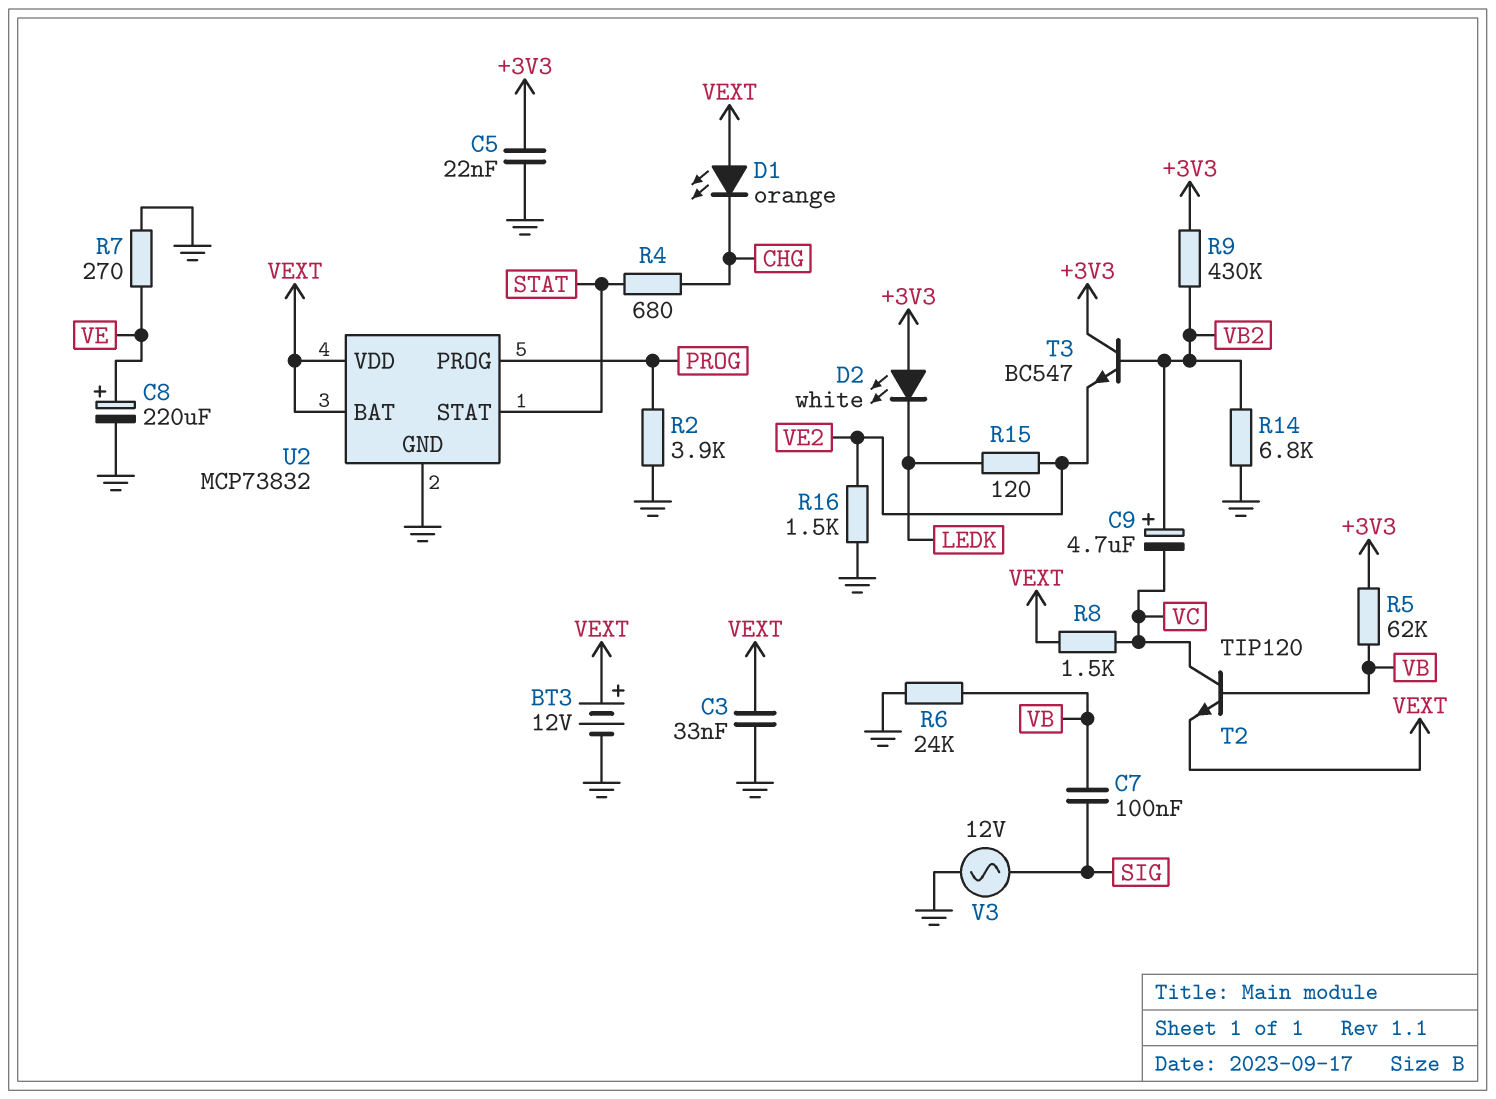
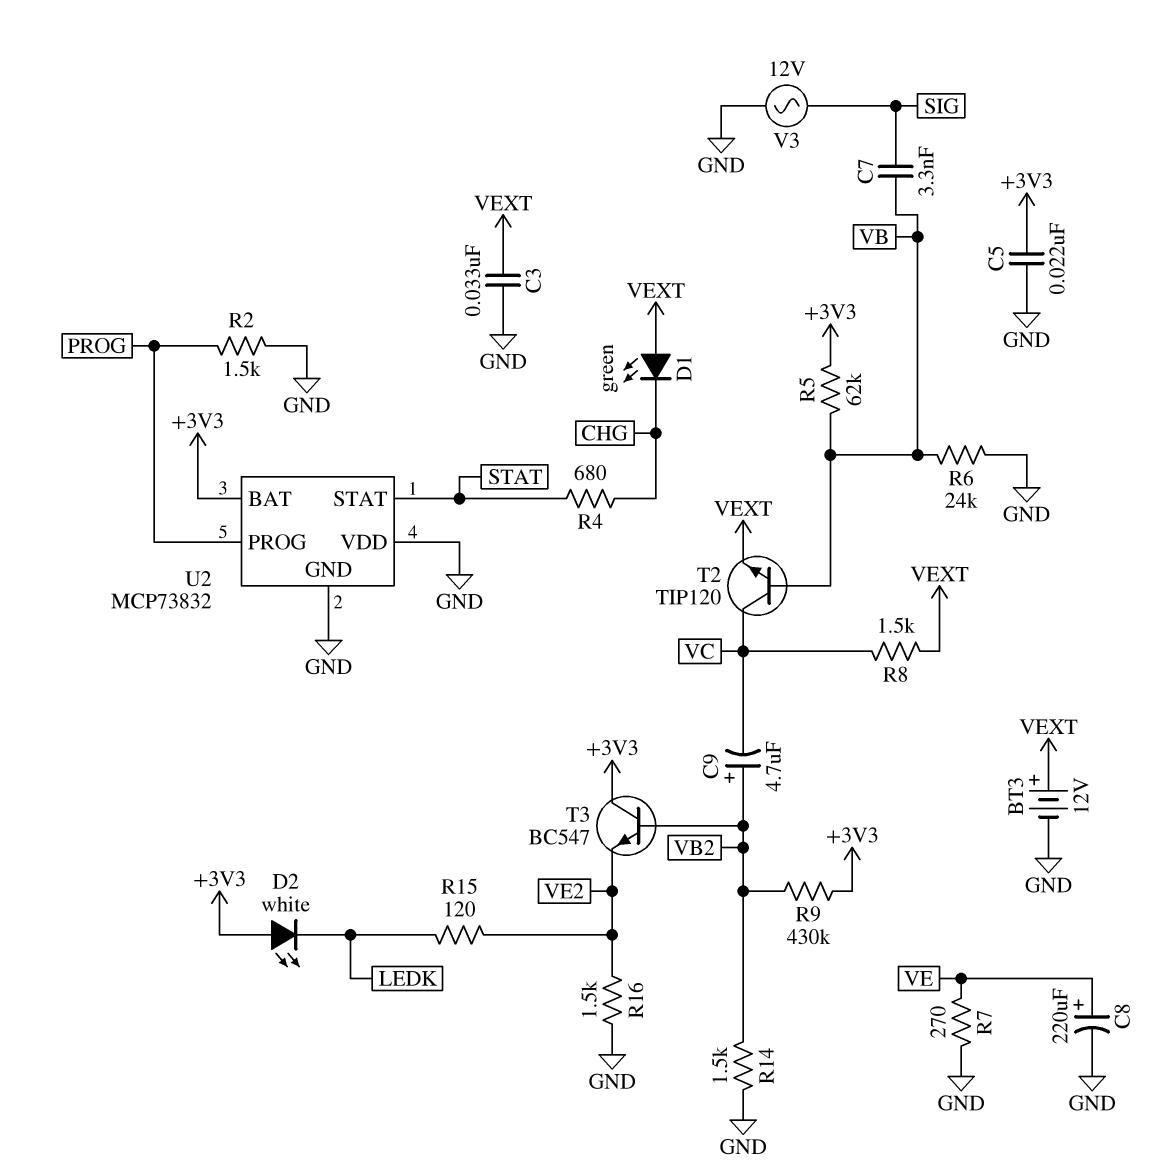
C7: 100nF (SIG, VB) -> 3.3nF (SIG, VB)
D1: LED orange (A VEXT, K CHG) -> LED green (A VEXT, K CHG)
R2: 3.9k (GND, PROG) -> 1.5k (GND, PROG)
R14: 6.8k (GND, VB2) -> 1.5k (GND, VB2)
U2 pin BAT: VEXT -> +3V3
U2 pin VDD: VEXT -> GND

